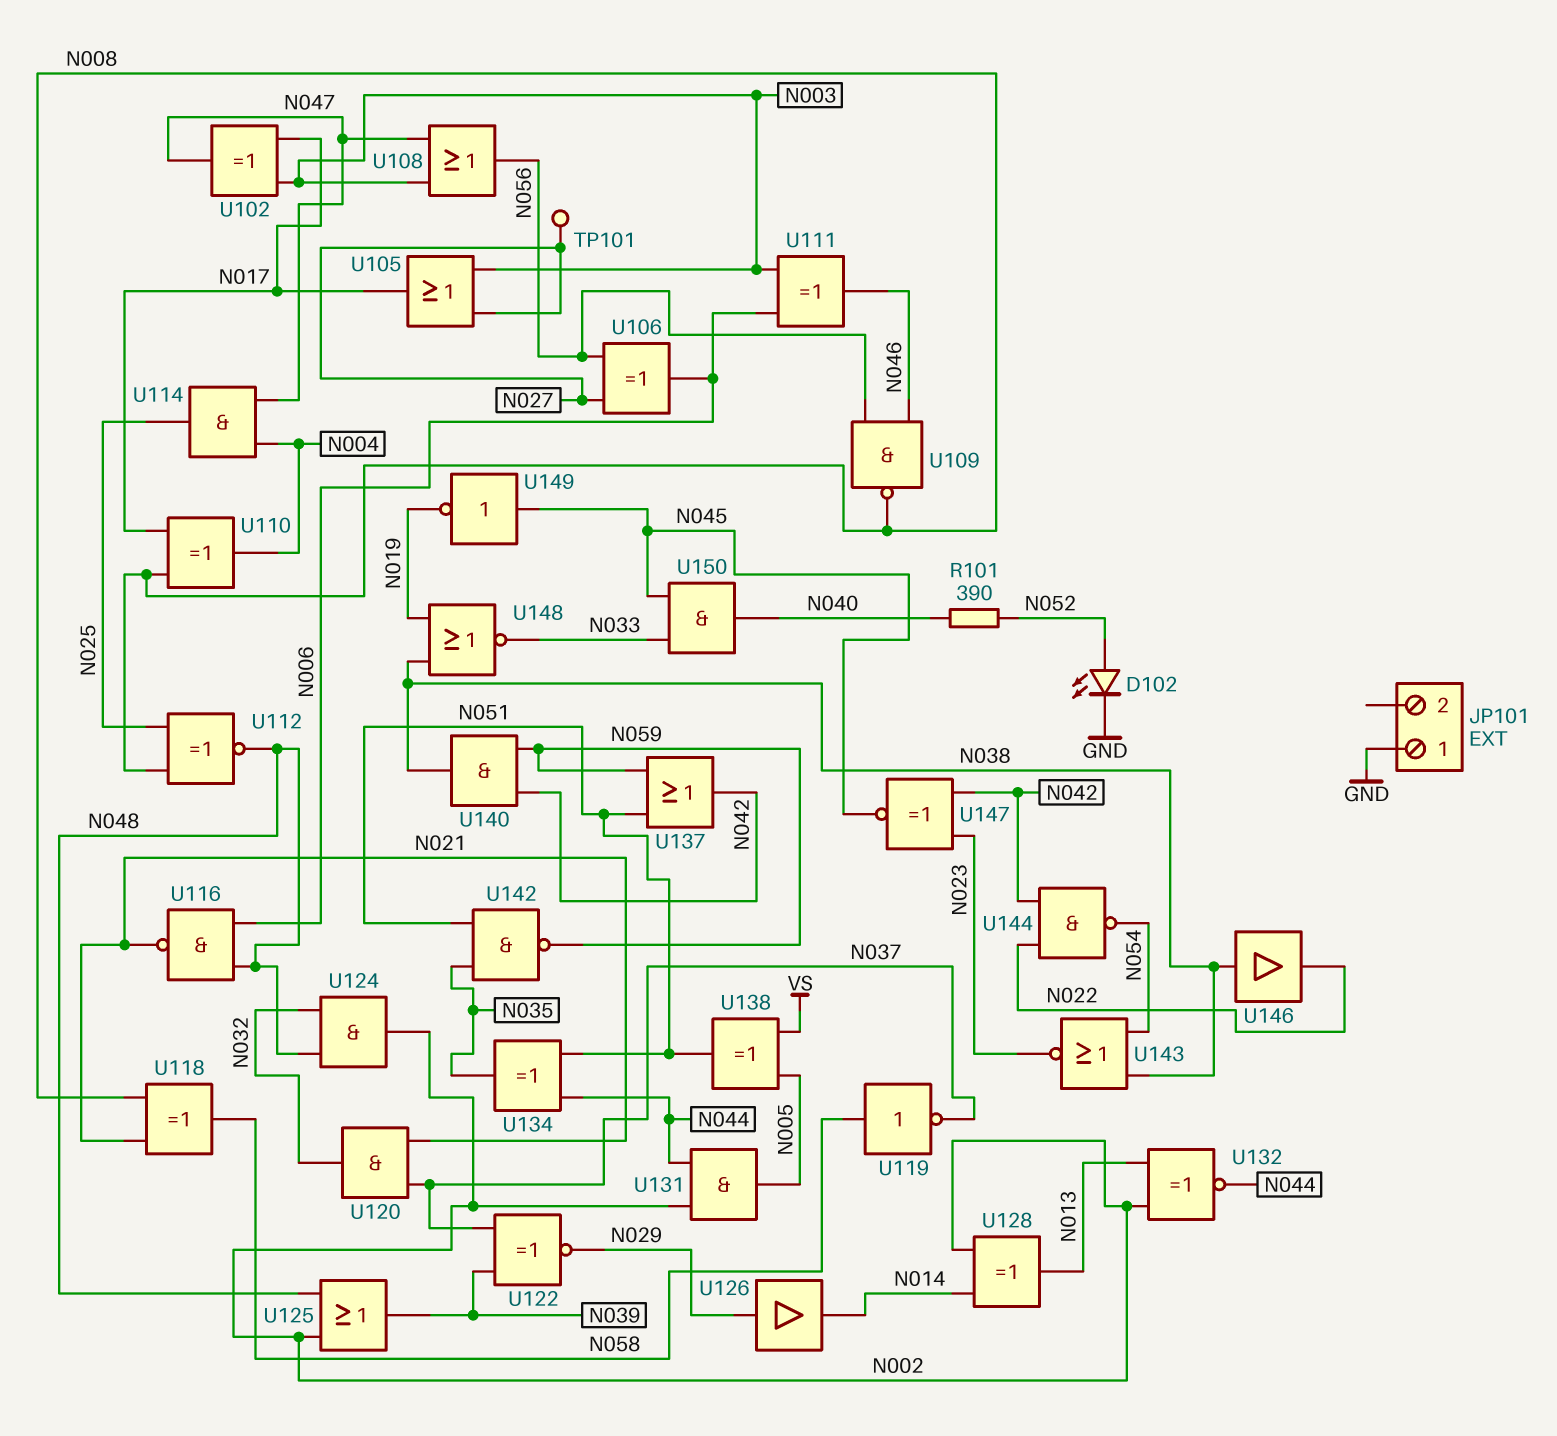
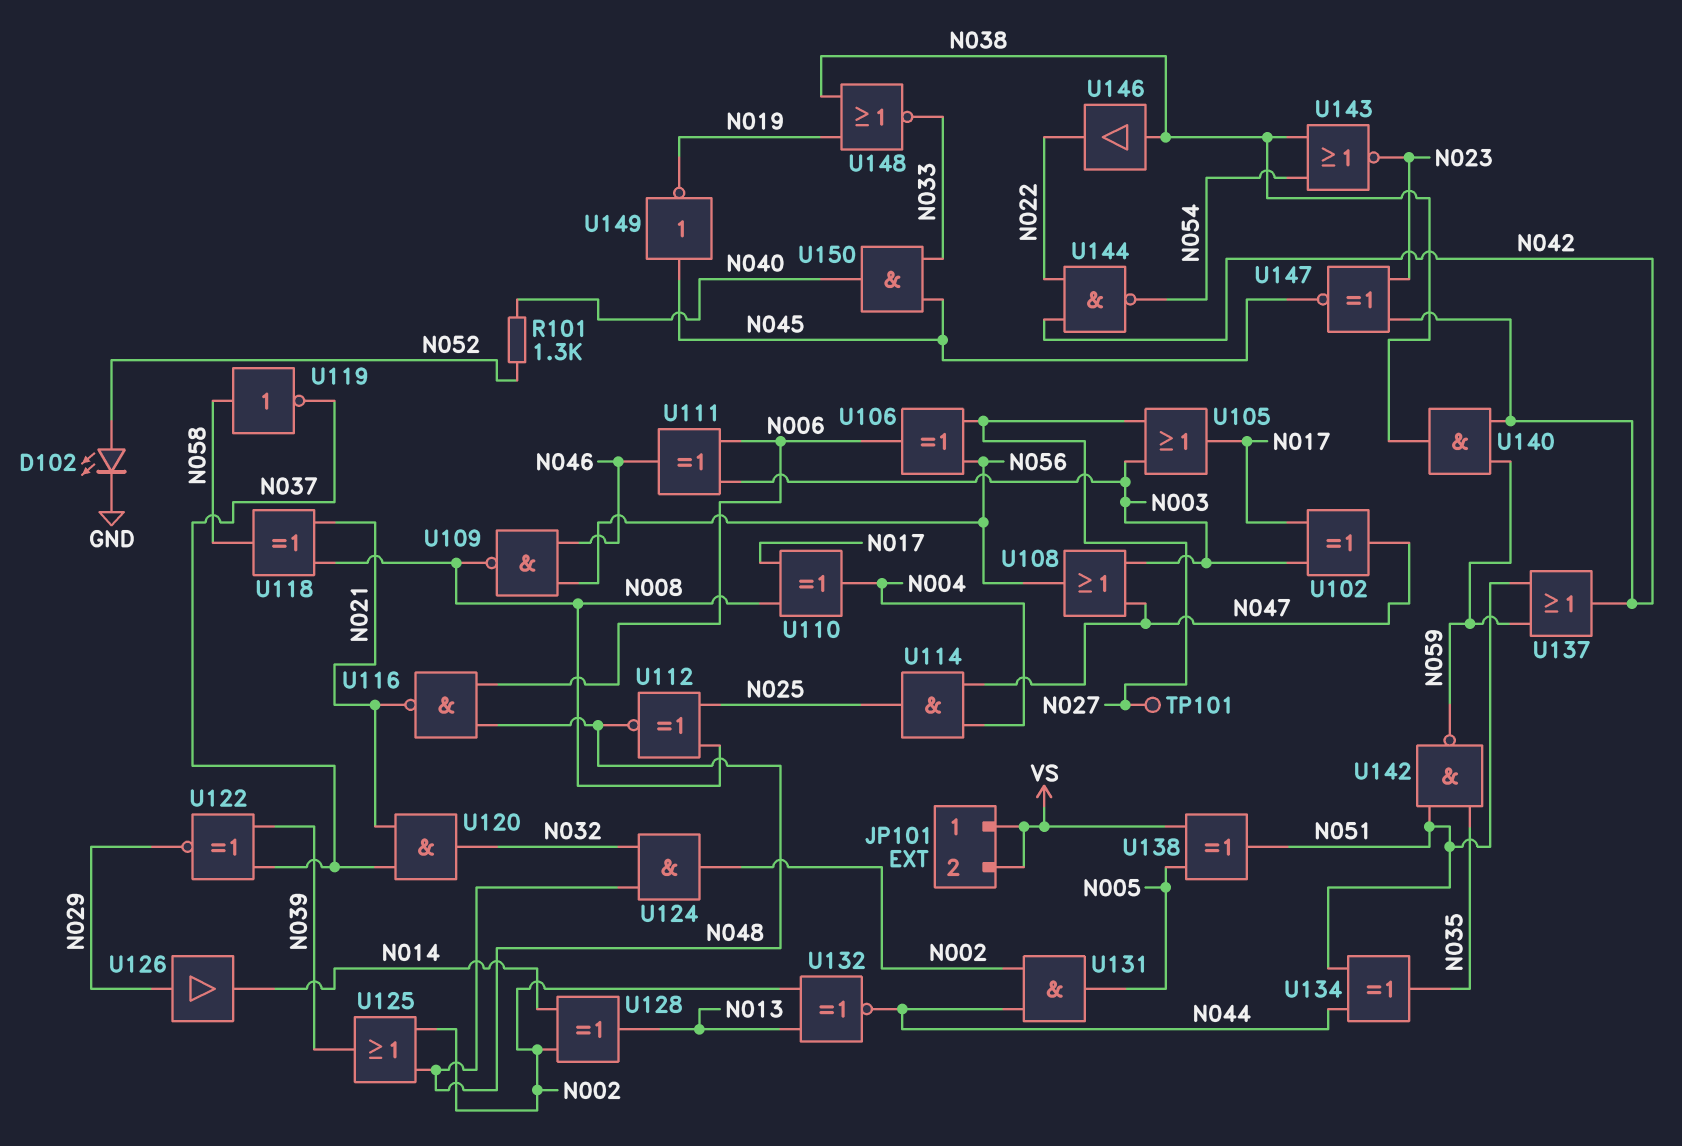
JP101 pin 1: GND -> VS
JP101 pin 2: none -> VS
R101: 390 (N040, N052) -> 1.3k (N040, N052)

